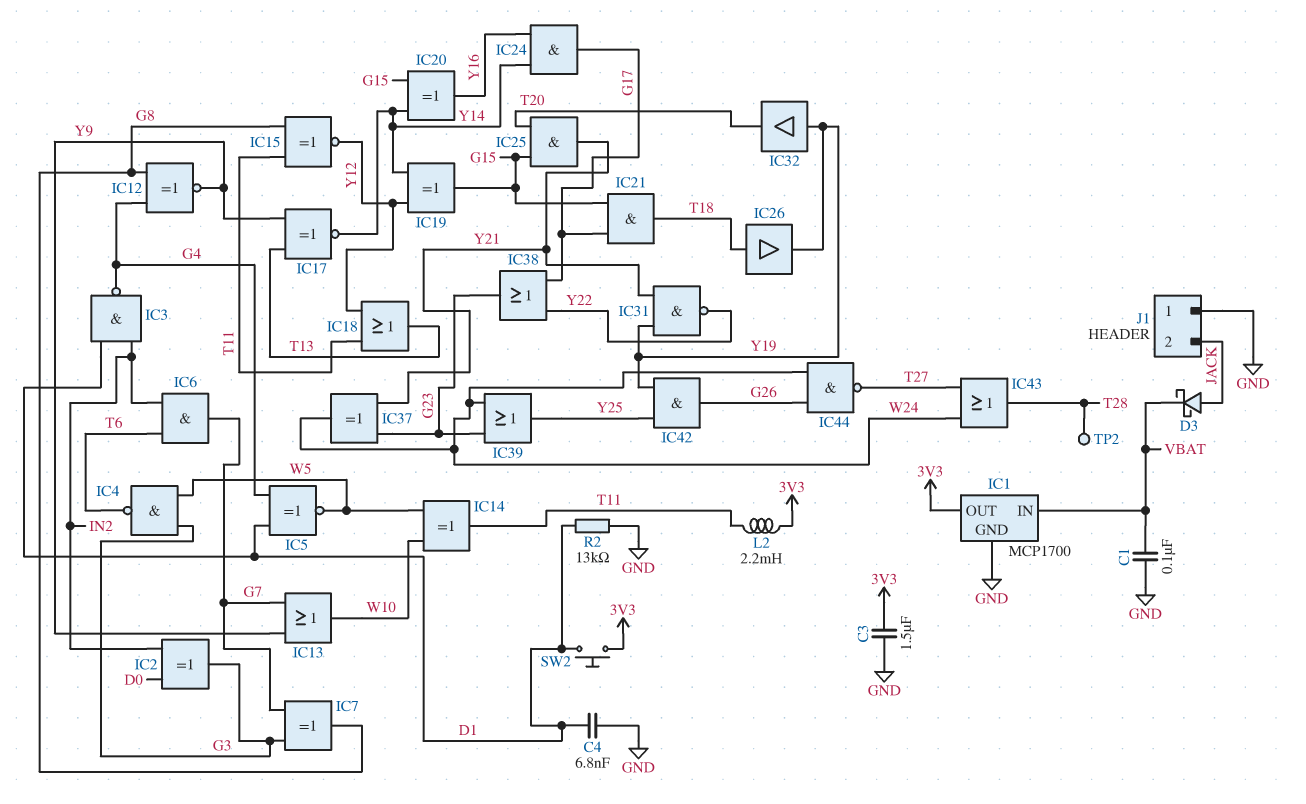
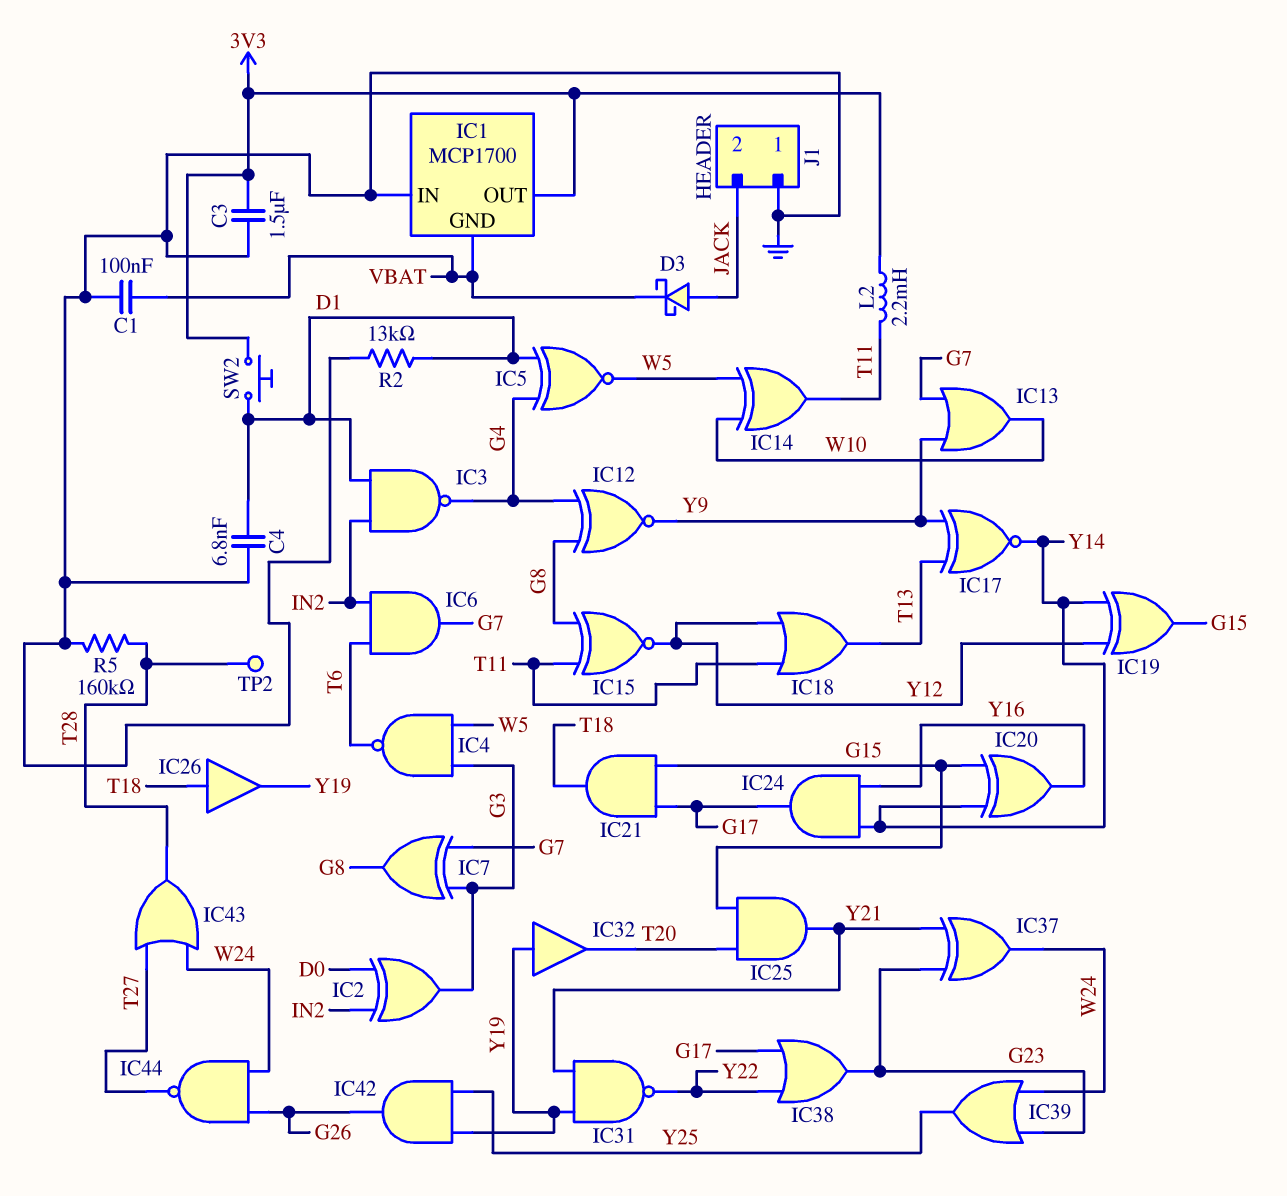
IC1 pin GND: GND -> VBAT
IC1 pin IN: VBAT -> GND
R5: none -> 160k (GND, T28)

